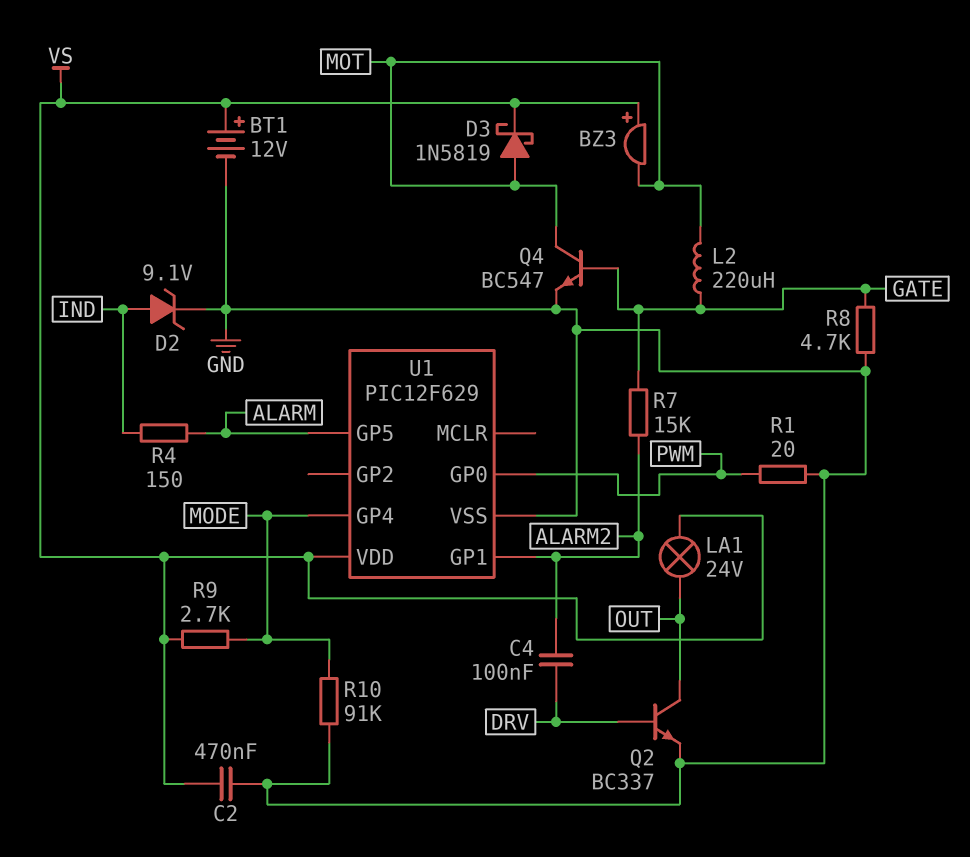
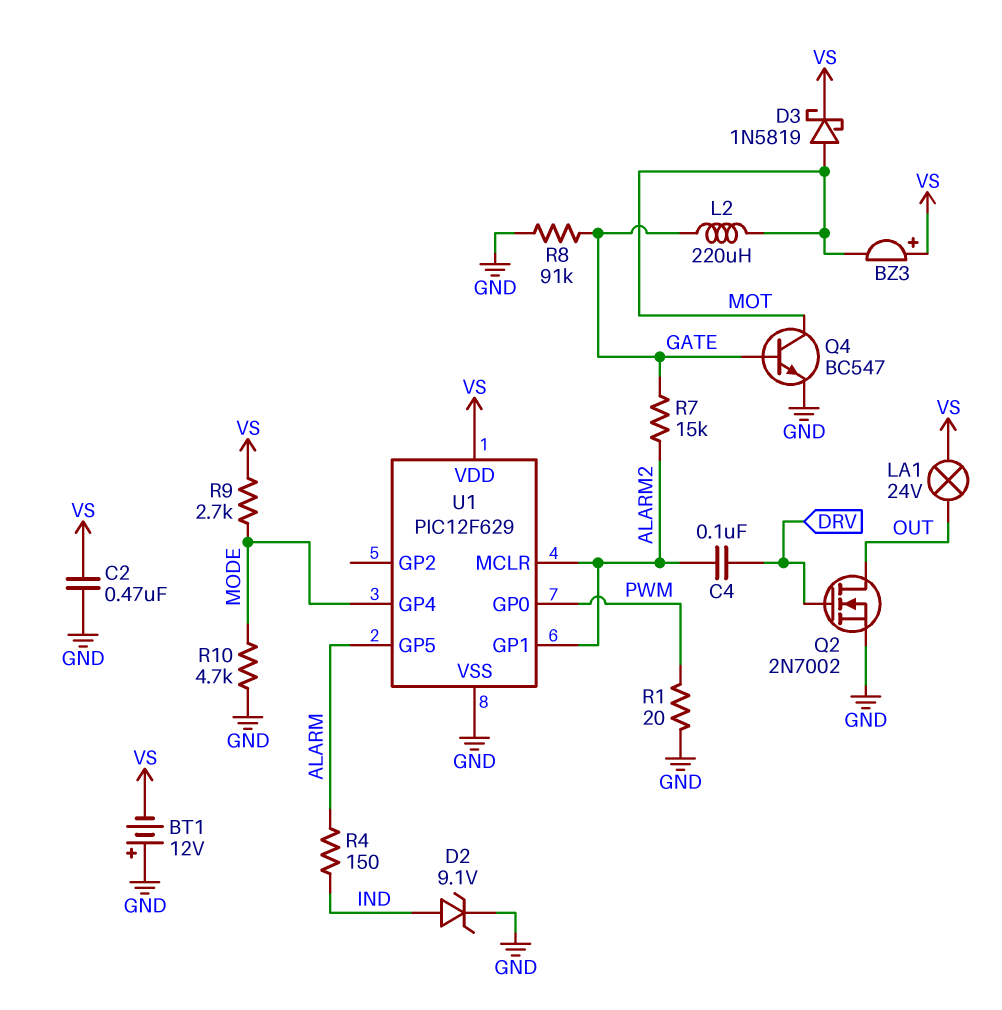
BT1: 12V (plus VS, minus GND) -> 12V (plus GND, minus VS)
Q2: NPN BC337 (B DRV, C OUT, E GND) -> NMOS 2N7002 (G DRV, D OUT, S GND)
R8: 4.7k (GATE, GND) -> 91k (GATE, GND)
R10: 91k (GND, MODE) -> 4.7k (GND, MODE)
U1 pin MCLR: none -> ALARM2

